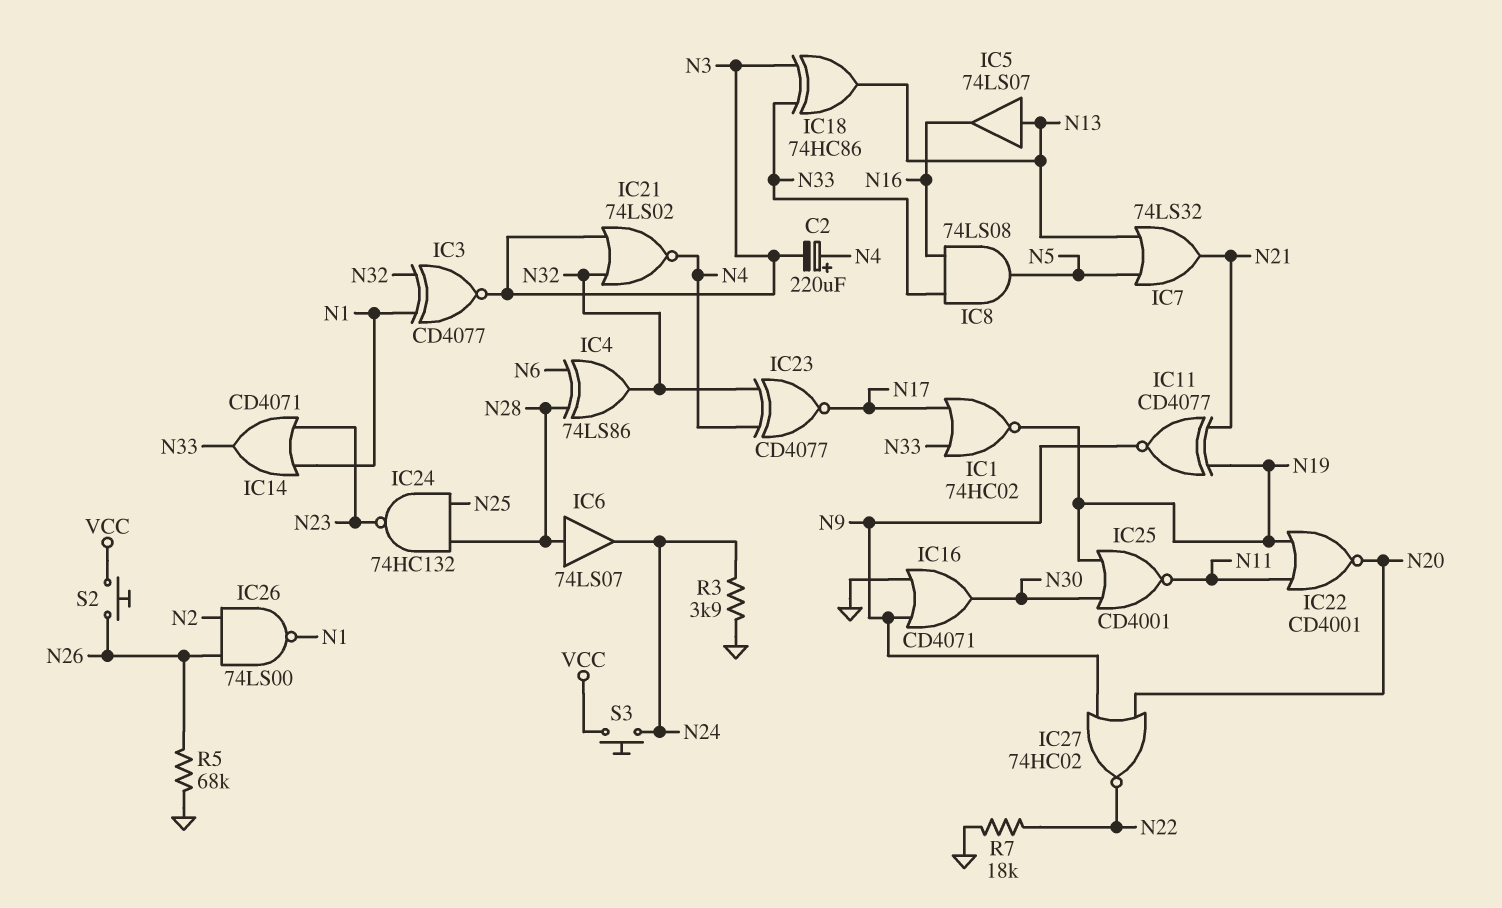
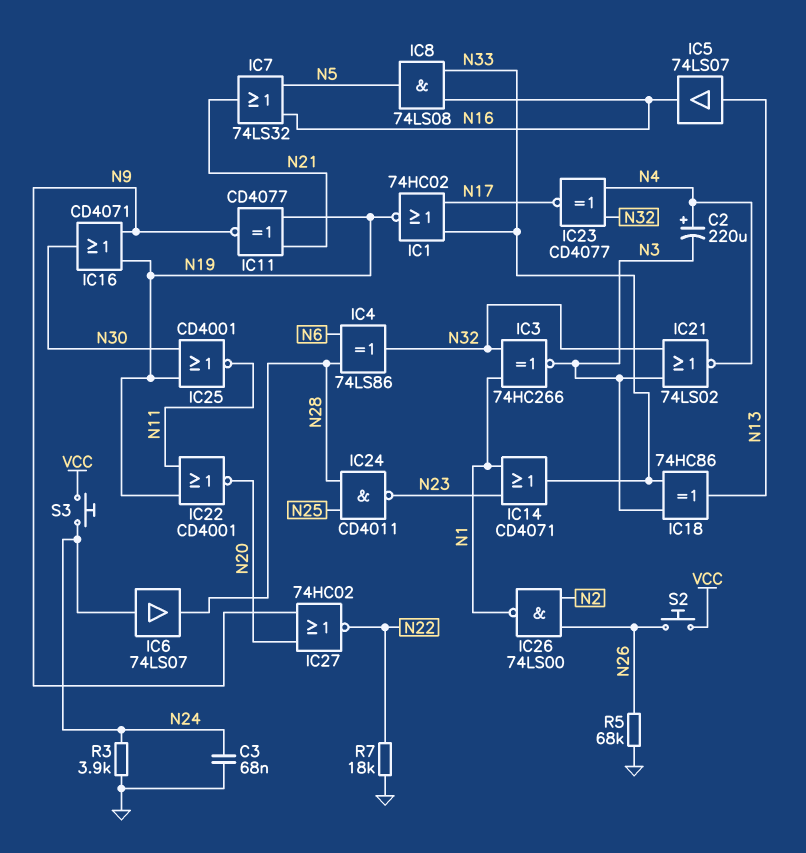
C3: none -> 68nF (GND, N24)
IC3: XNOR CD4077 (in N1, in N32, out N3) -> XNOR 74HC266 (in N1, in N32, out N3)
IC6: buffer 74LS07 (in N28, out N24) -> buffer 74LS07 (in N24, out N28)
IC7: OR 74LS32 (in N5, in N13, out N21) -> OR 74LS32 (in N5, in N16, out N21)
IC16: OR CD4071 (in GND, in N9, out N30) -> OR CD4071 (in N9, in N19, out N30)
IC24: NAND 74HC132 (in N25, in N28, out N23) -> NAND CD4011 (in N25, in N28, out N23)

